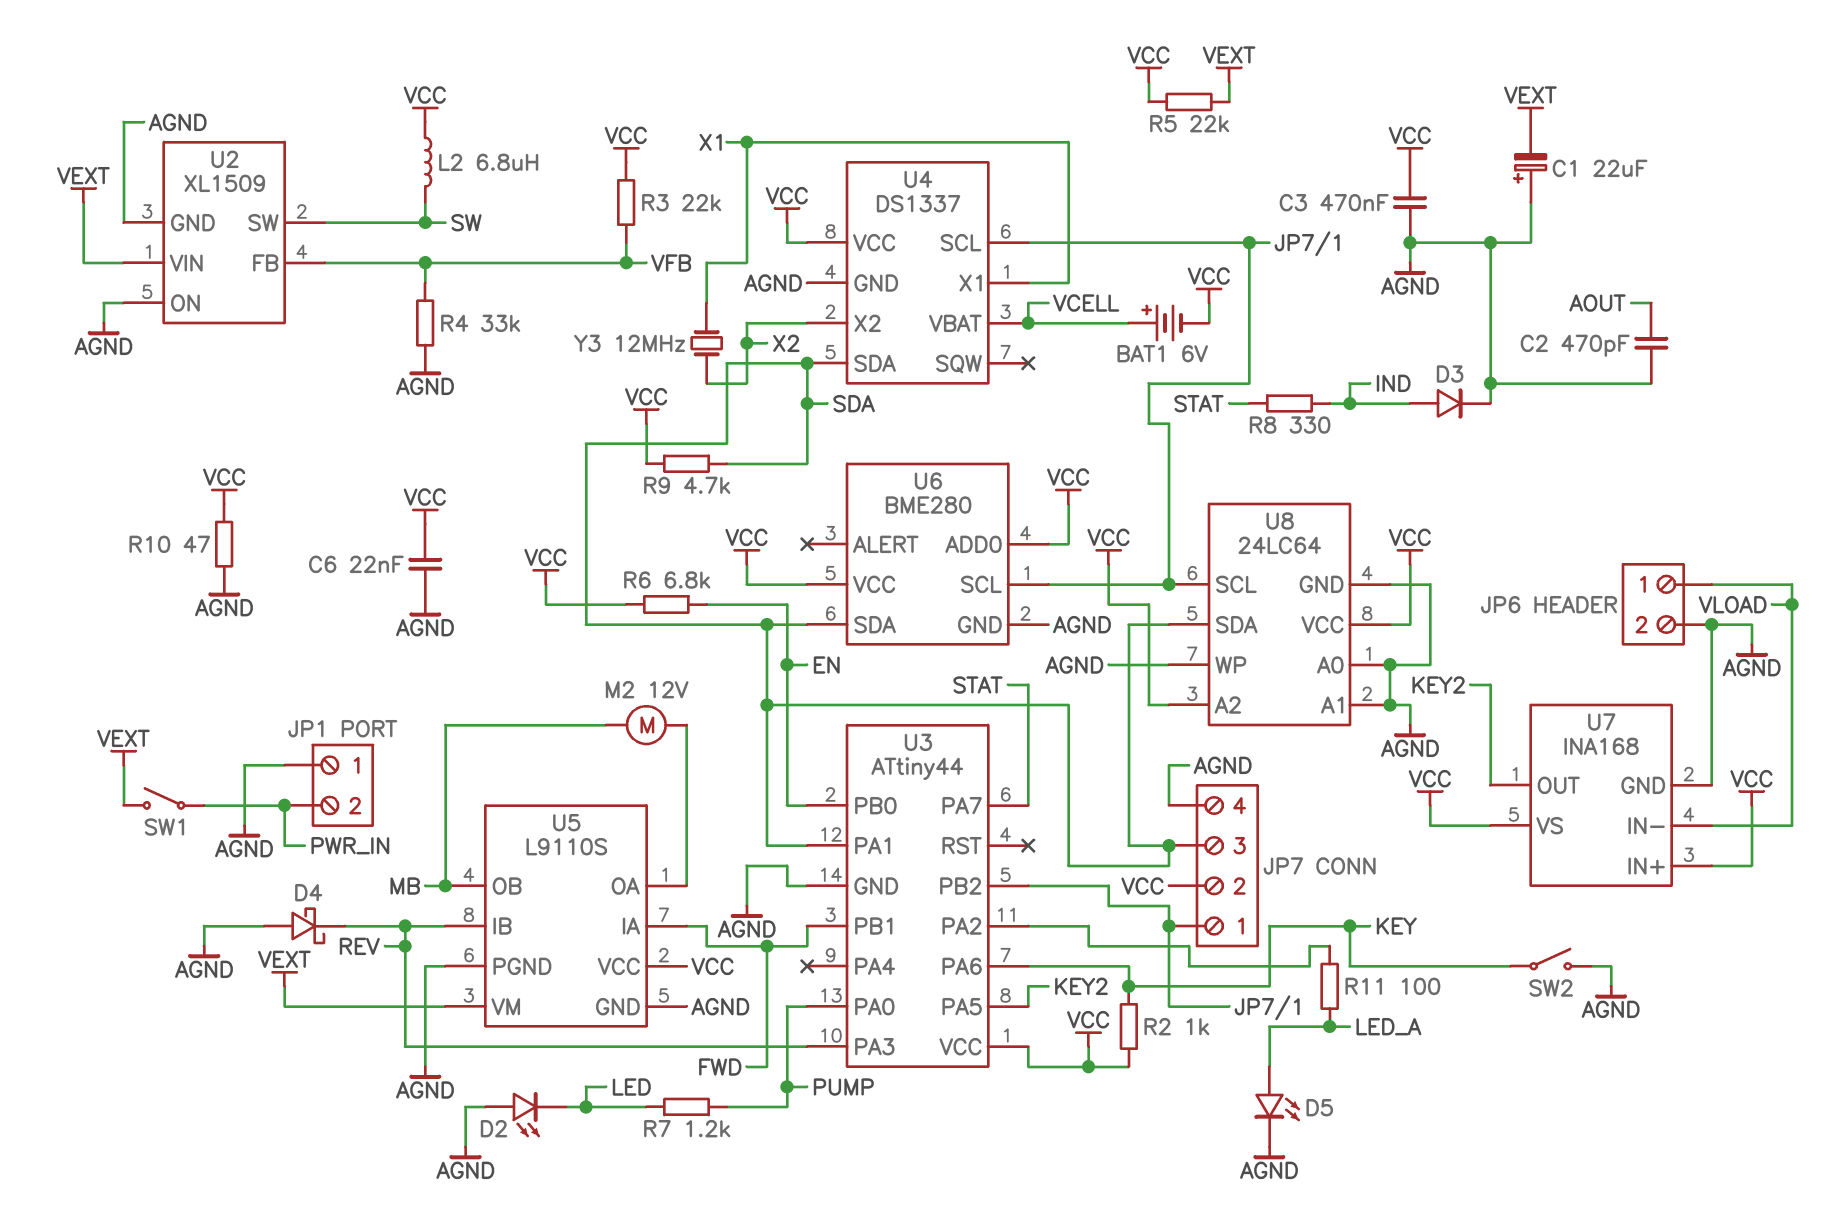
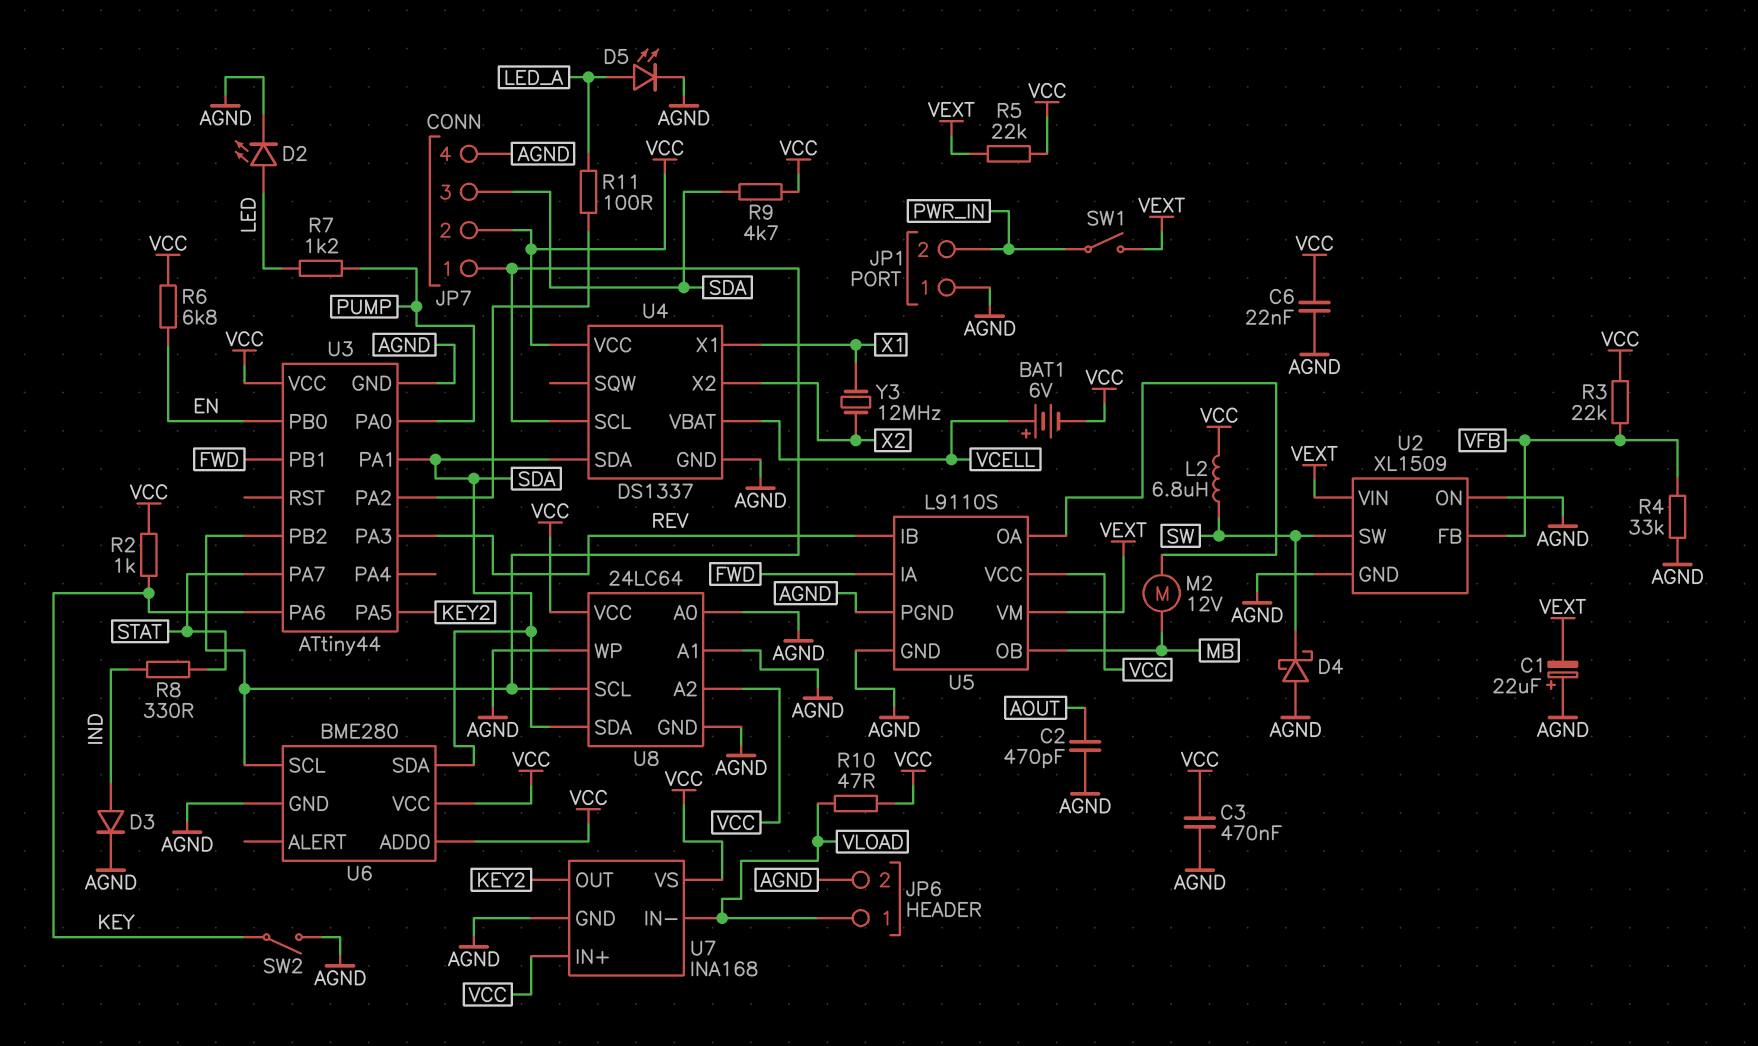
D2: LED (A AGND, K LED) -> LED (A LED, K AGND)
D4: schottky (A AGND, K REV) -> schottky (A AGND, K SW)
R10: 47 (AGND, VCC) -> 47 (VCC, VLOAD)

